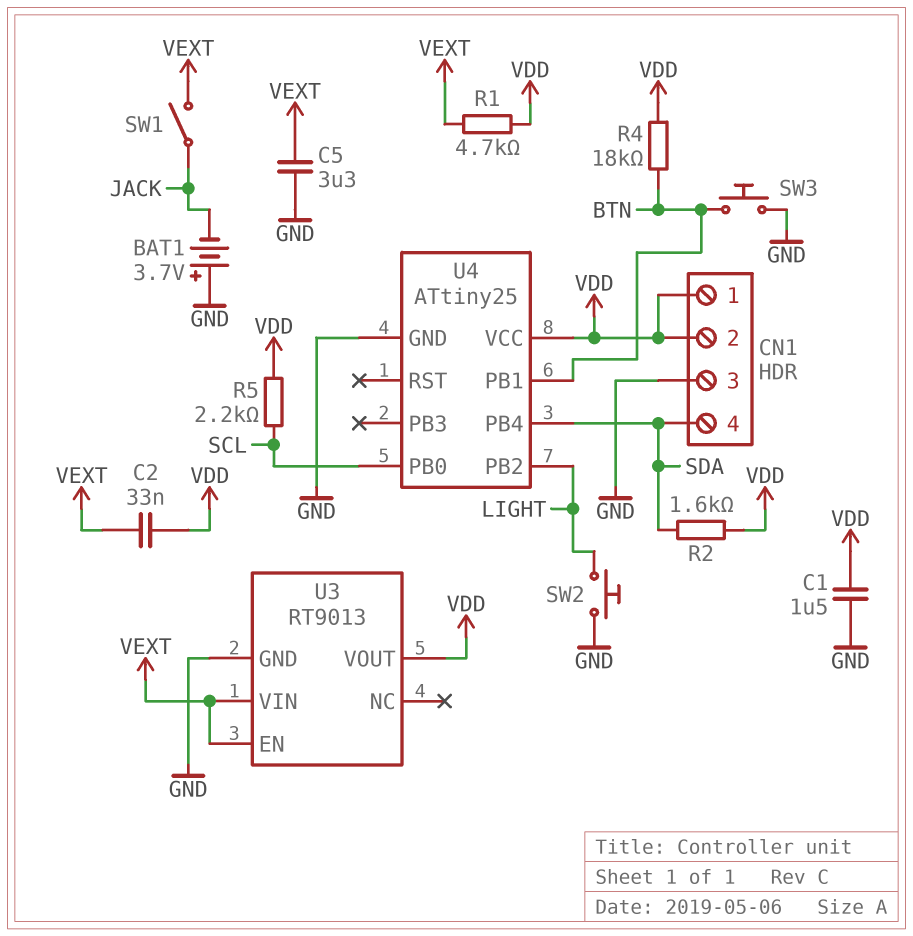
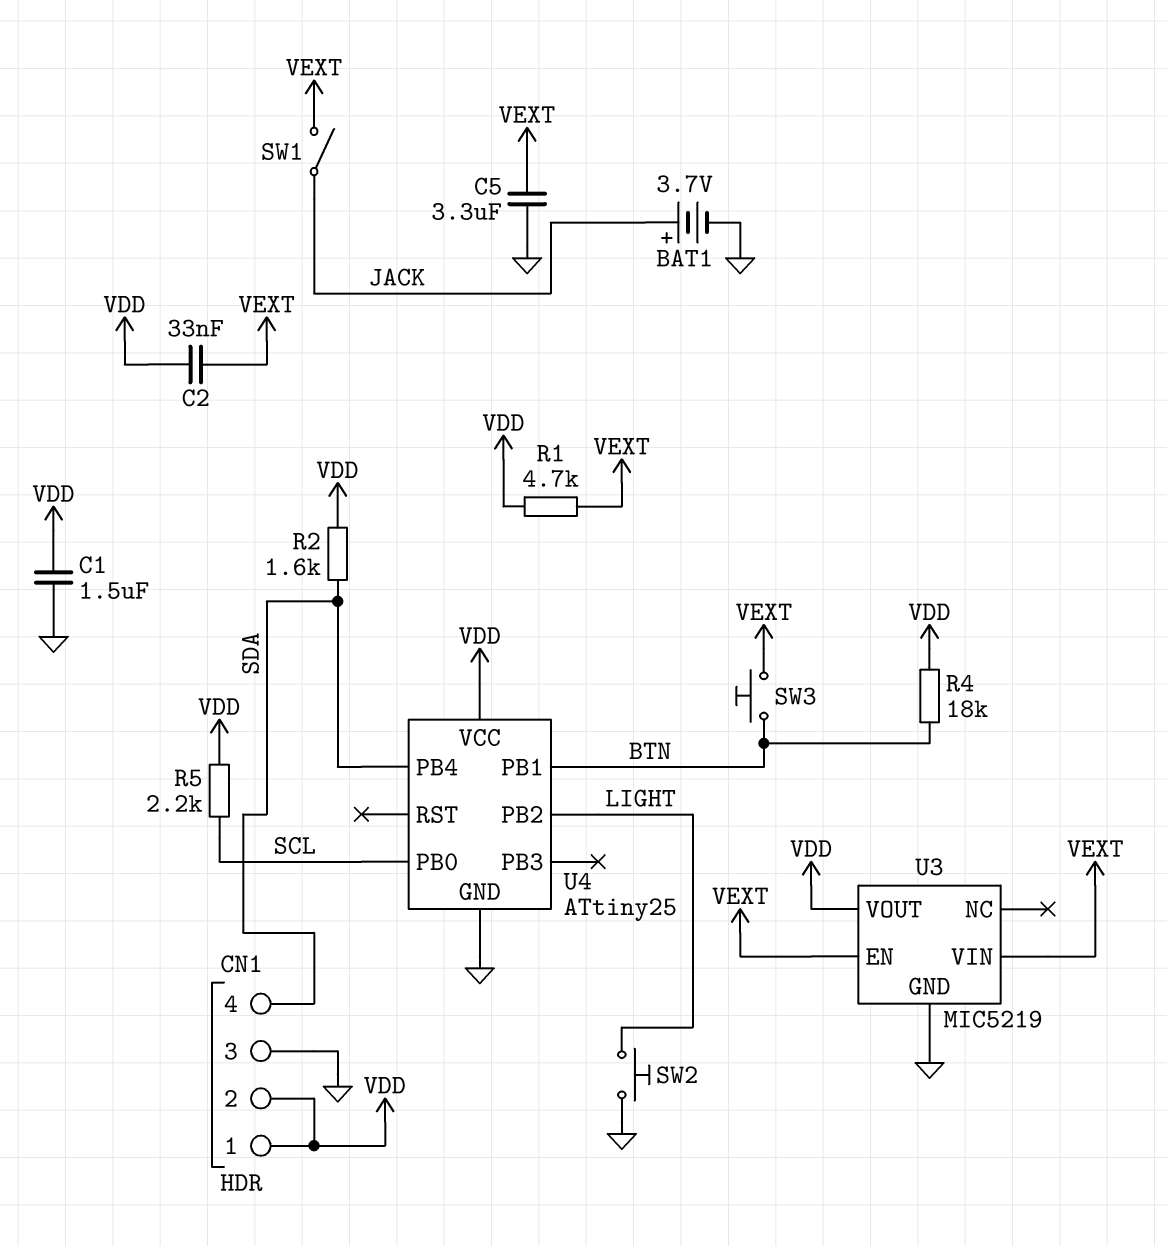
BAT1: 3.7V (plus GND, minus JACK) -> 3.7V (plus JACK, minus GND)
SW3: button (BTN, GND) -> button (BTN, VEXT)
U3: RT9013 -> MIC5219

